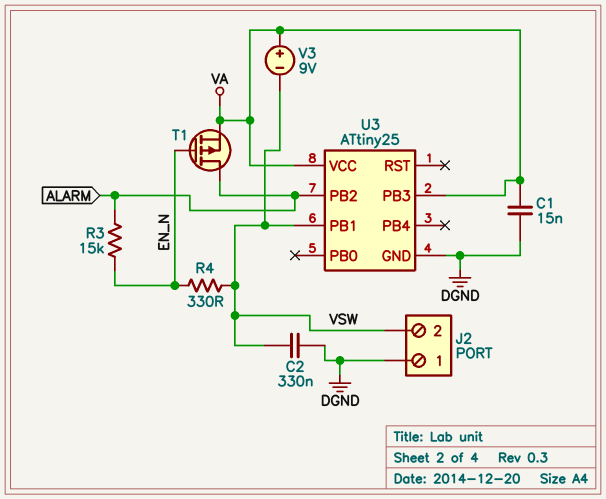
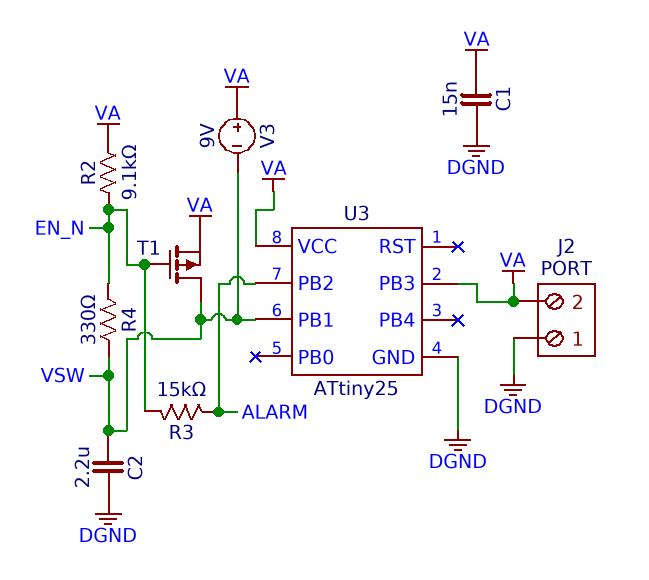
C2: 330nF (DGND, VSW) -> 2.2uF (DGND, VSW)
J2 pin 2: VSW -> VA
R2: none -> 9.1k (EN_N, VA)
T1: PMOS (G EN_N, D ALARM, S VA) -> PMOS (G EN_N, D VSW, S VA)

